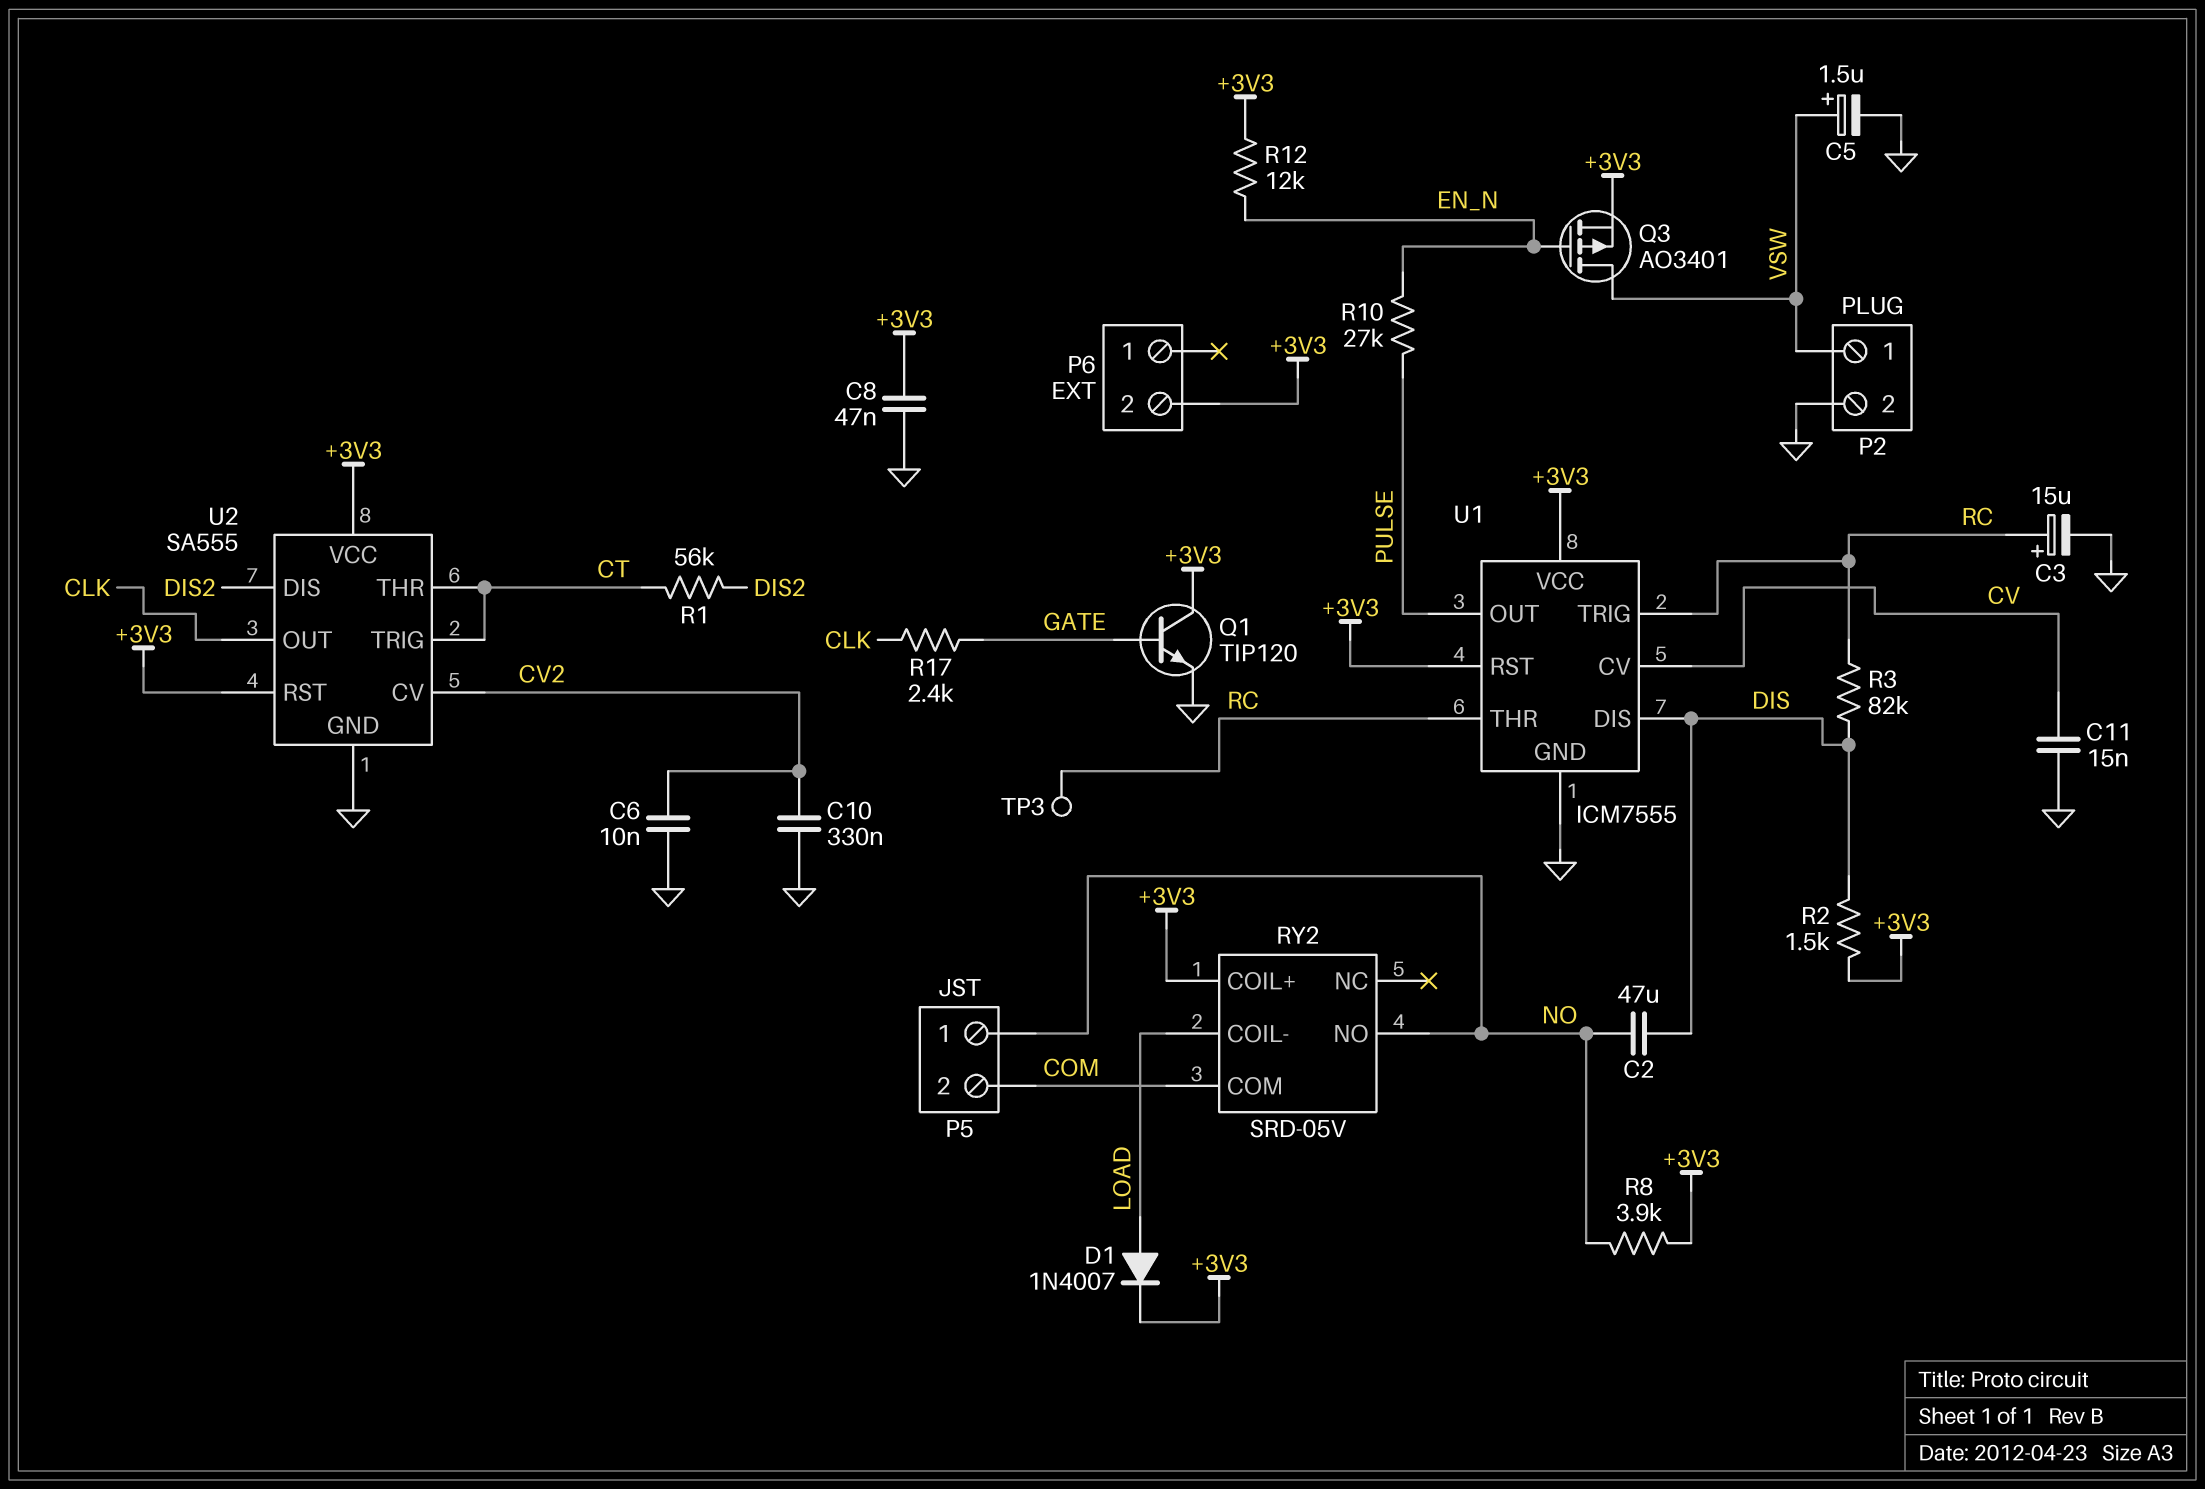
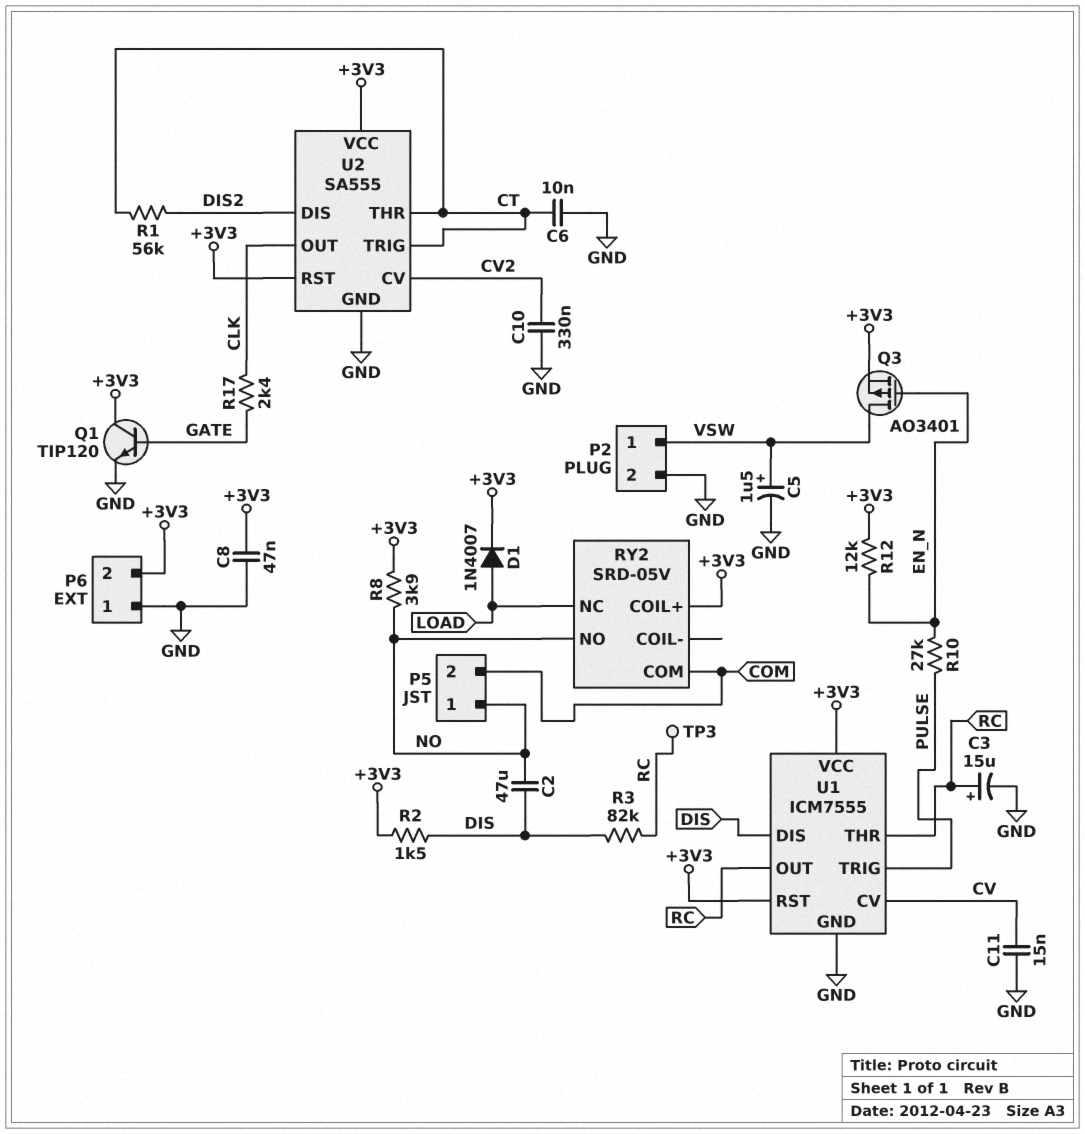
C6: 10nF (CV2, GND) -> 10nF (CT, GND)
P6 pin 1: none -> GND
RY2 pin COIL-: LOAD -> none
RY2 pin NC: none -> LOAD
U1 pin OUT: PULSE -> RC
U1 pin TRIG: RC -> PULSE

